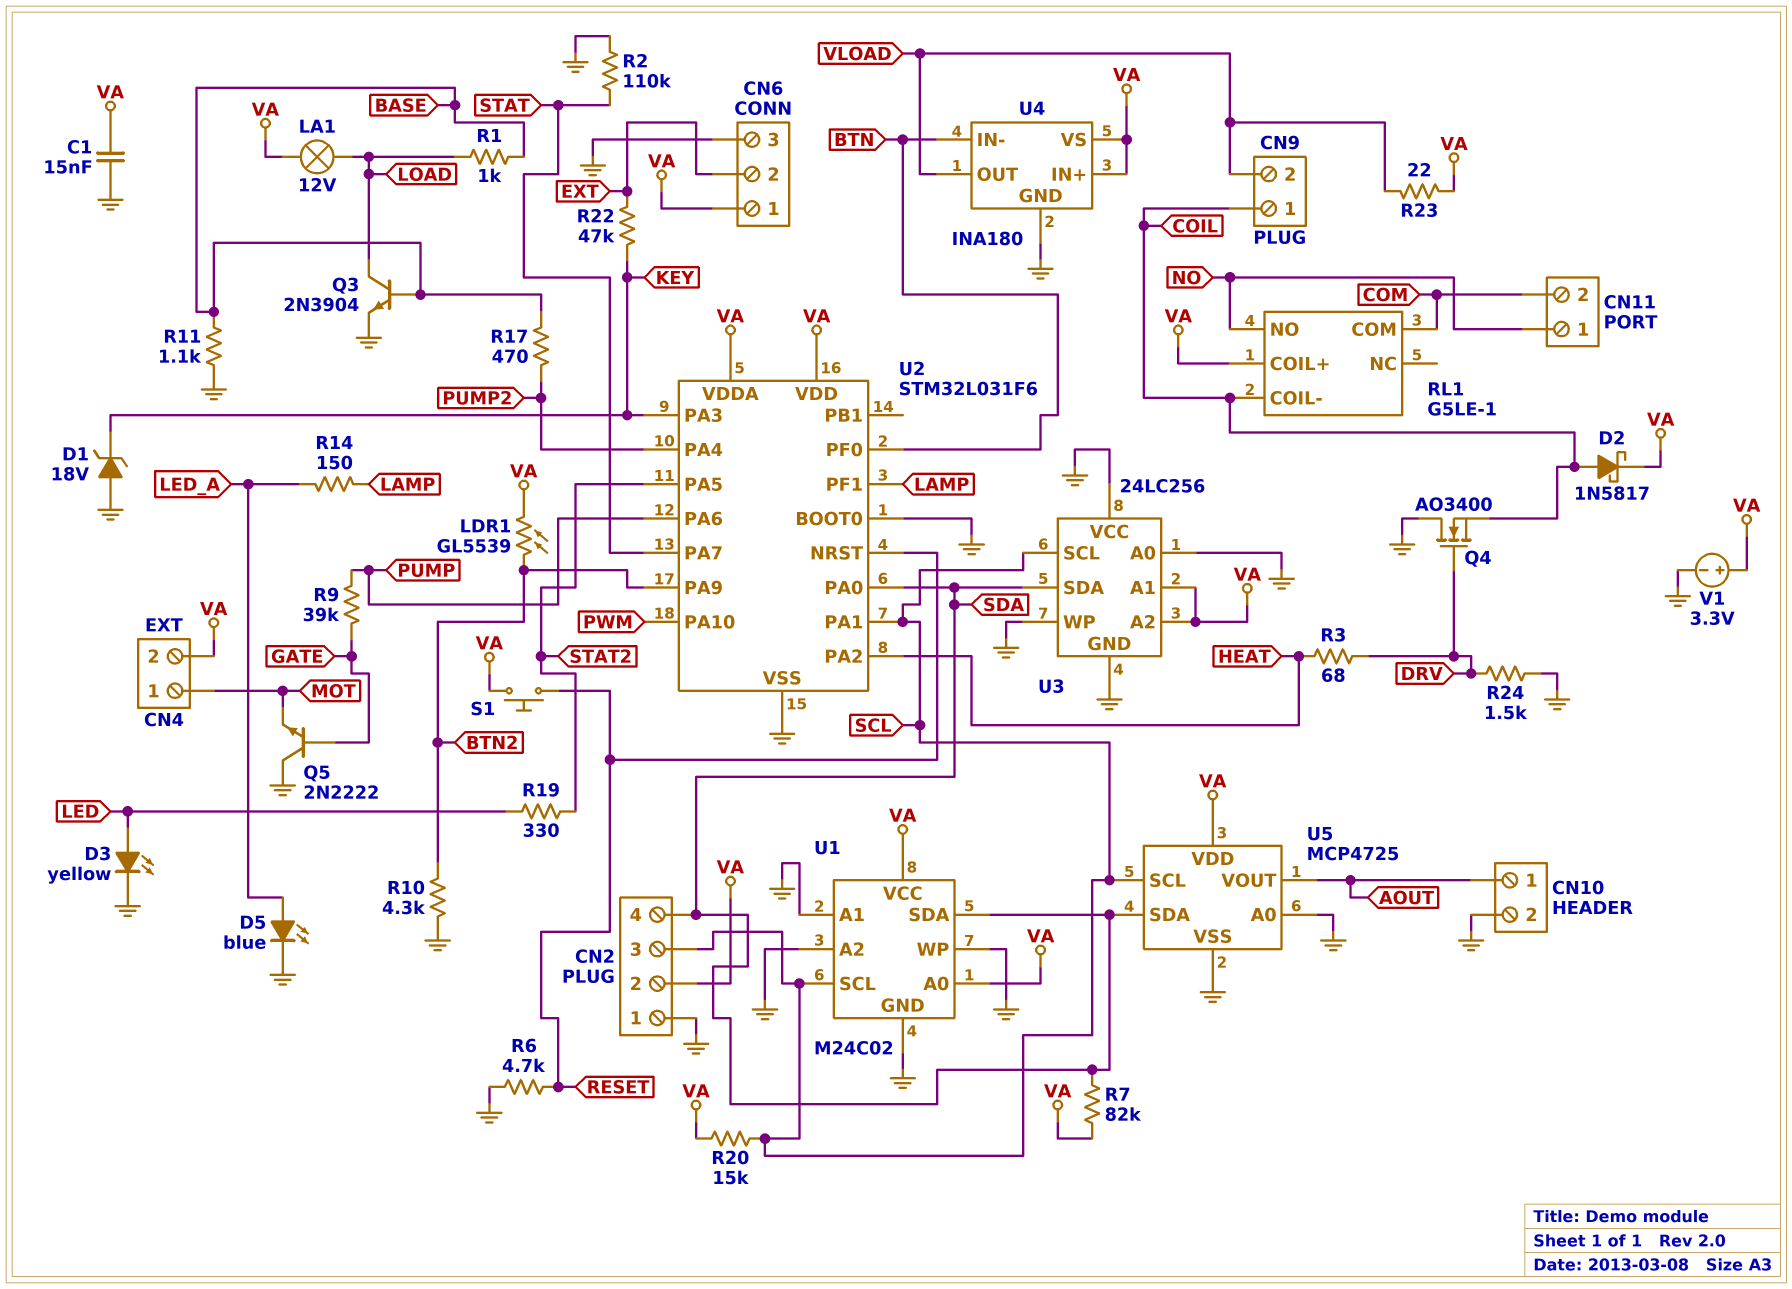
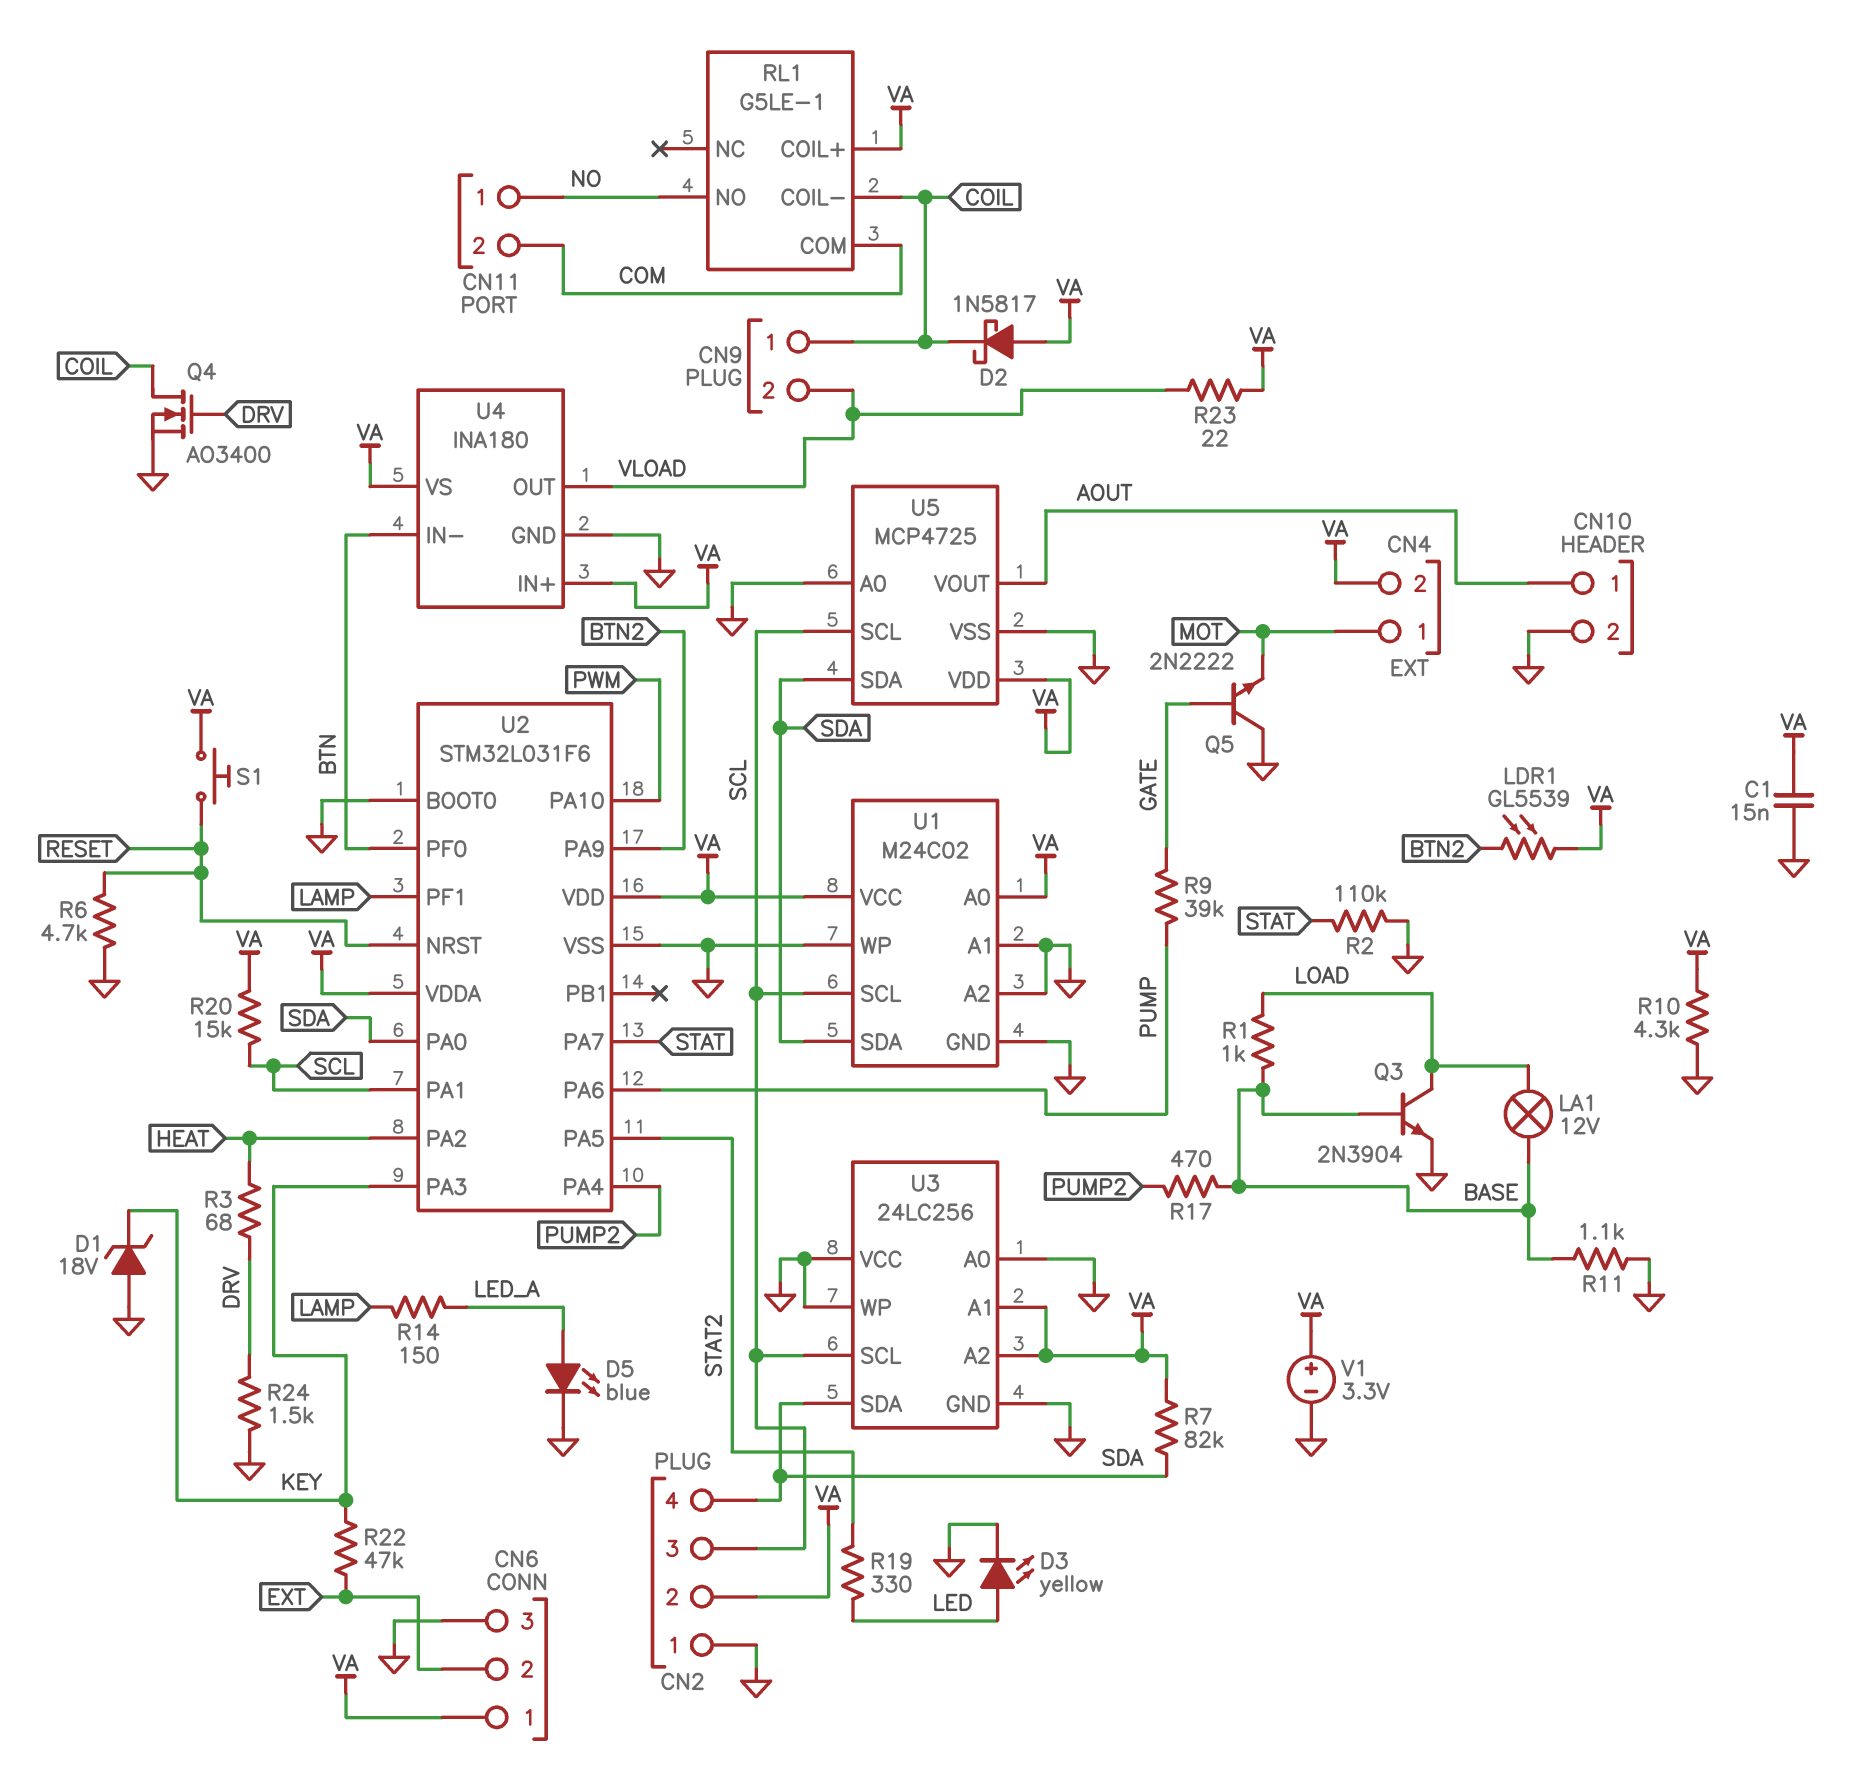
D2: schottky 1N5817 (A COIL, K VA) -> schottky 1N5817 (A VA, K COIL)
LA1: lamp 12V (LOAD, VA) -> lamp 12V (BASE, LOAD)
Q4: NMOS AO3400 (G DRV, D GND, S COIL) -> NMOS AO3400 (G DRV, D COIL, S GND)
R10: 4.3k (BTN2, GND) -> 4.3k (GND, VA)

